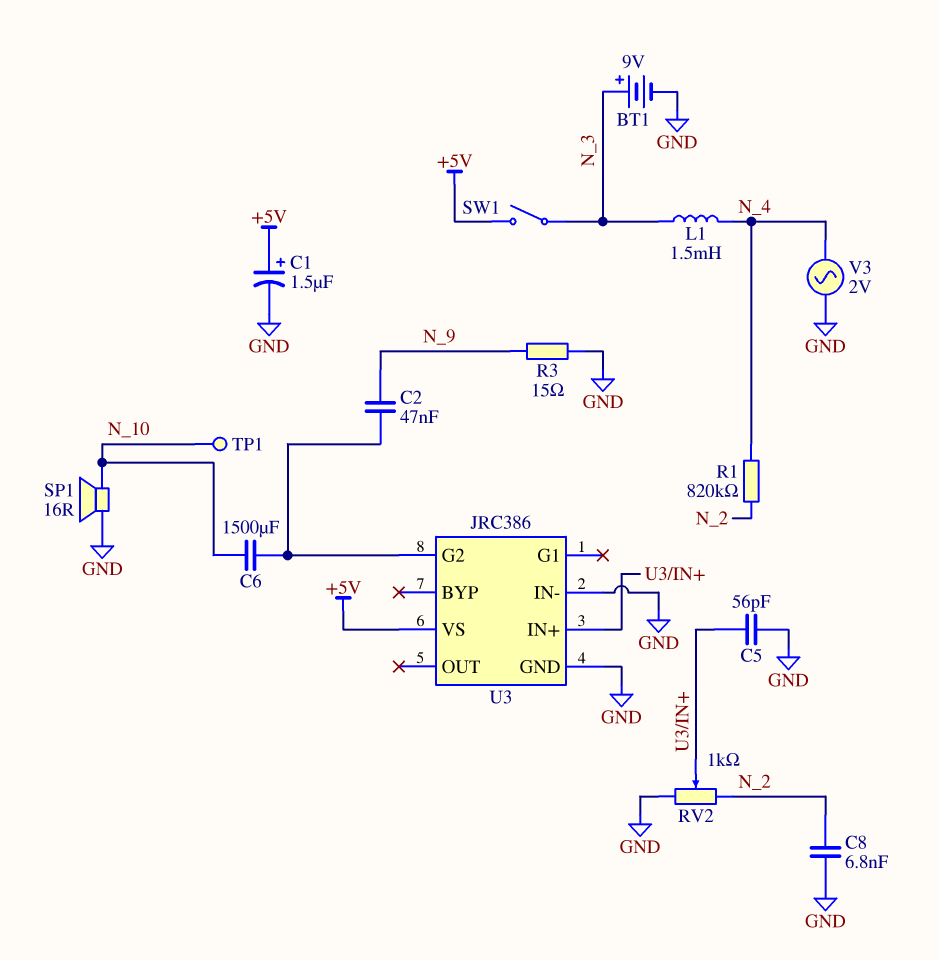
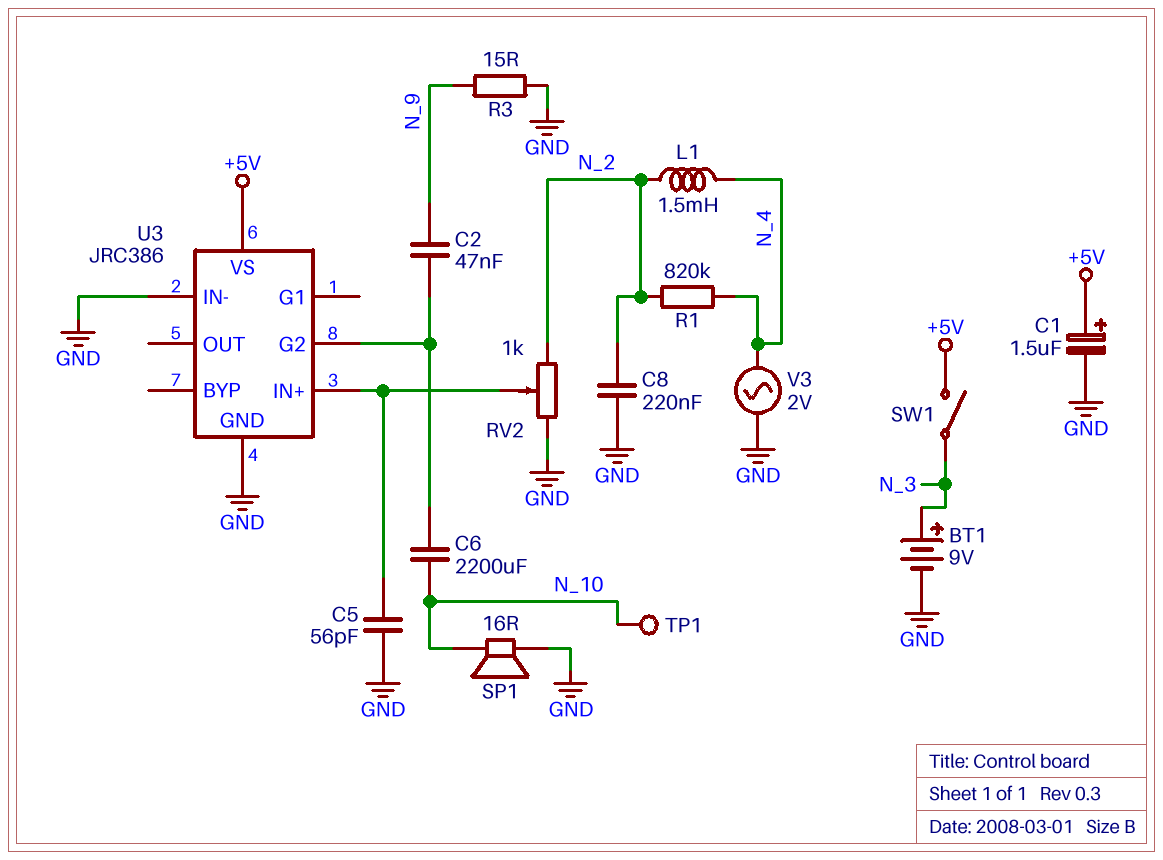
C6: 1500uF (N_10, U3/G2) -> 2200uF (N_10, U3/G2)
C8: 6.8nF (GND, N_2) -> 220nF (GND, N_2)
L1: 1.5mH (N_3, N_4) -> 1.5mH (N_2, N_4)

